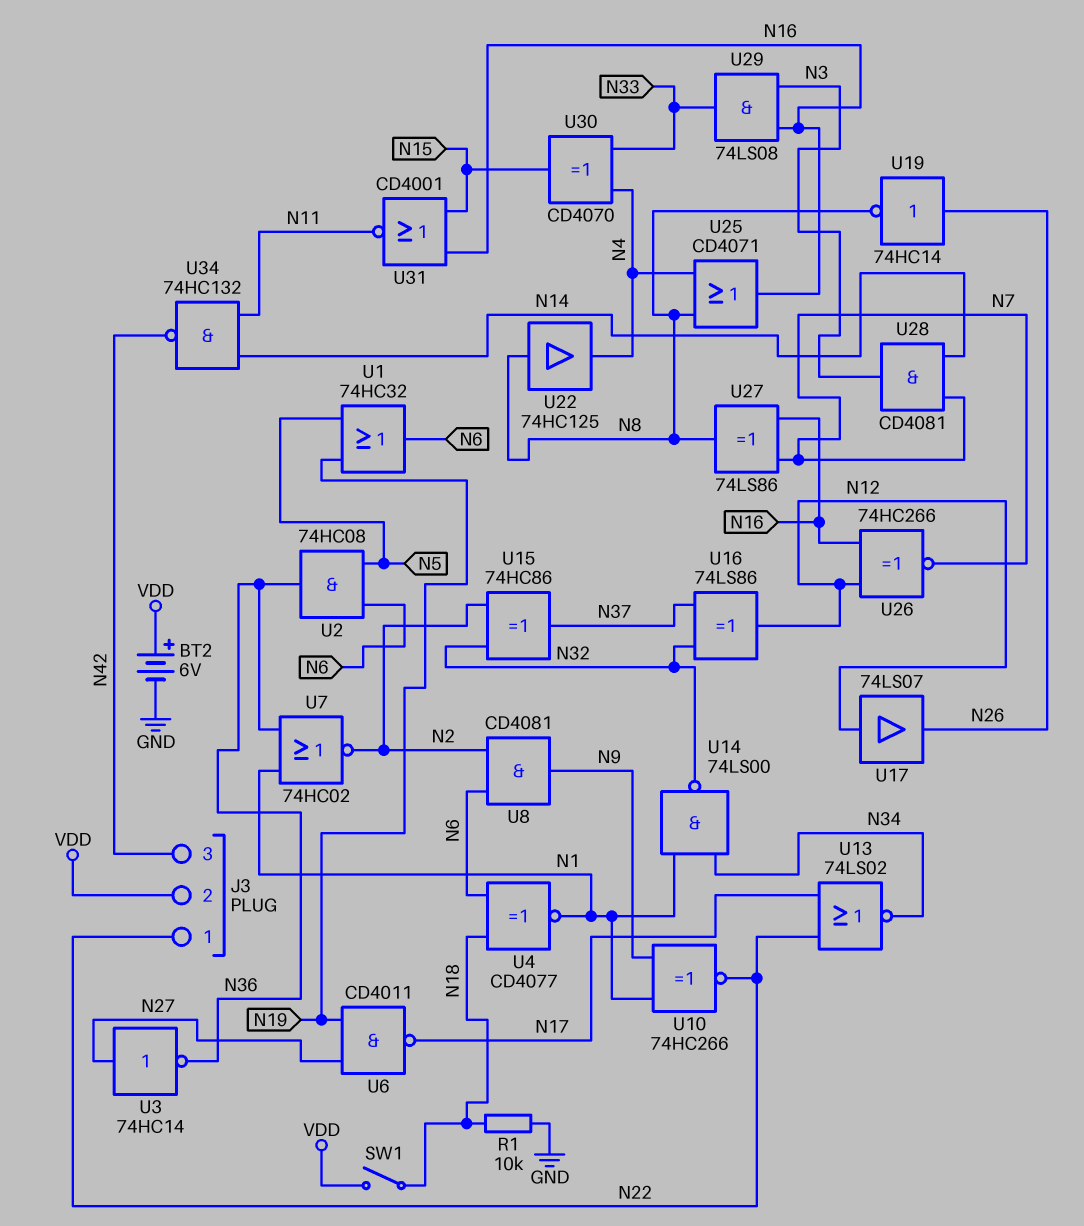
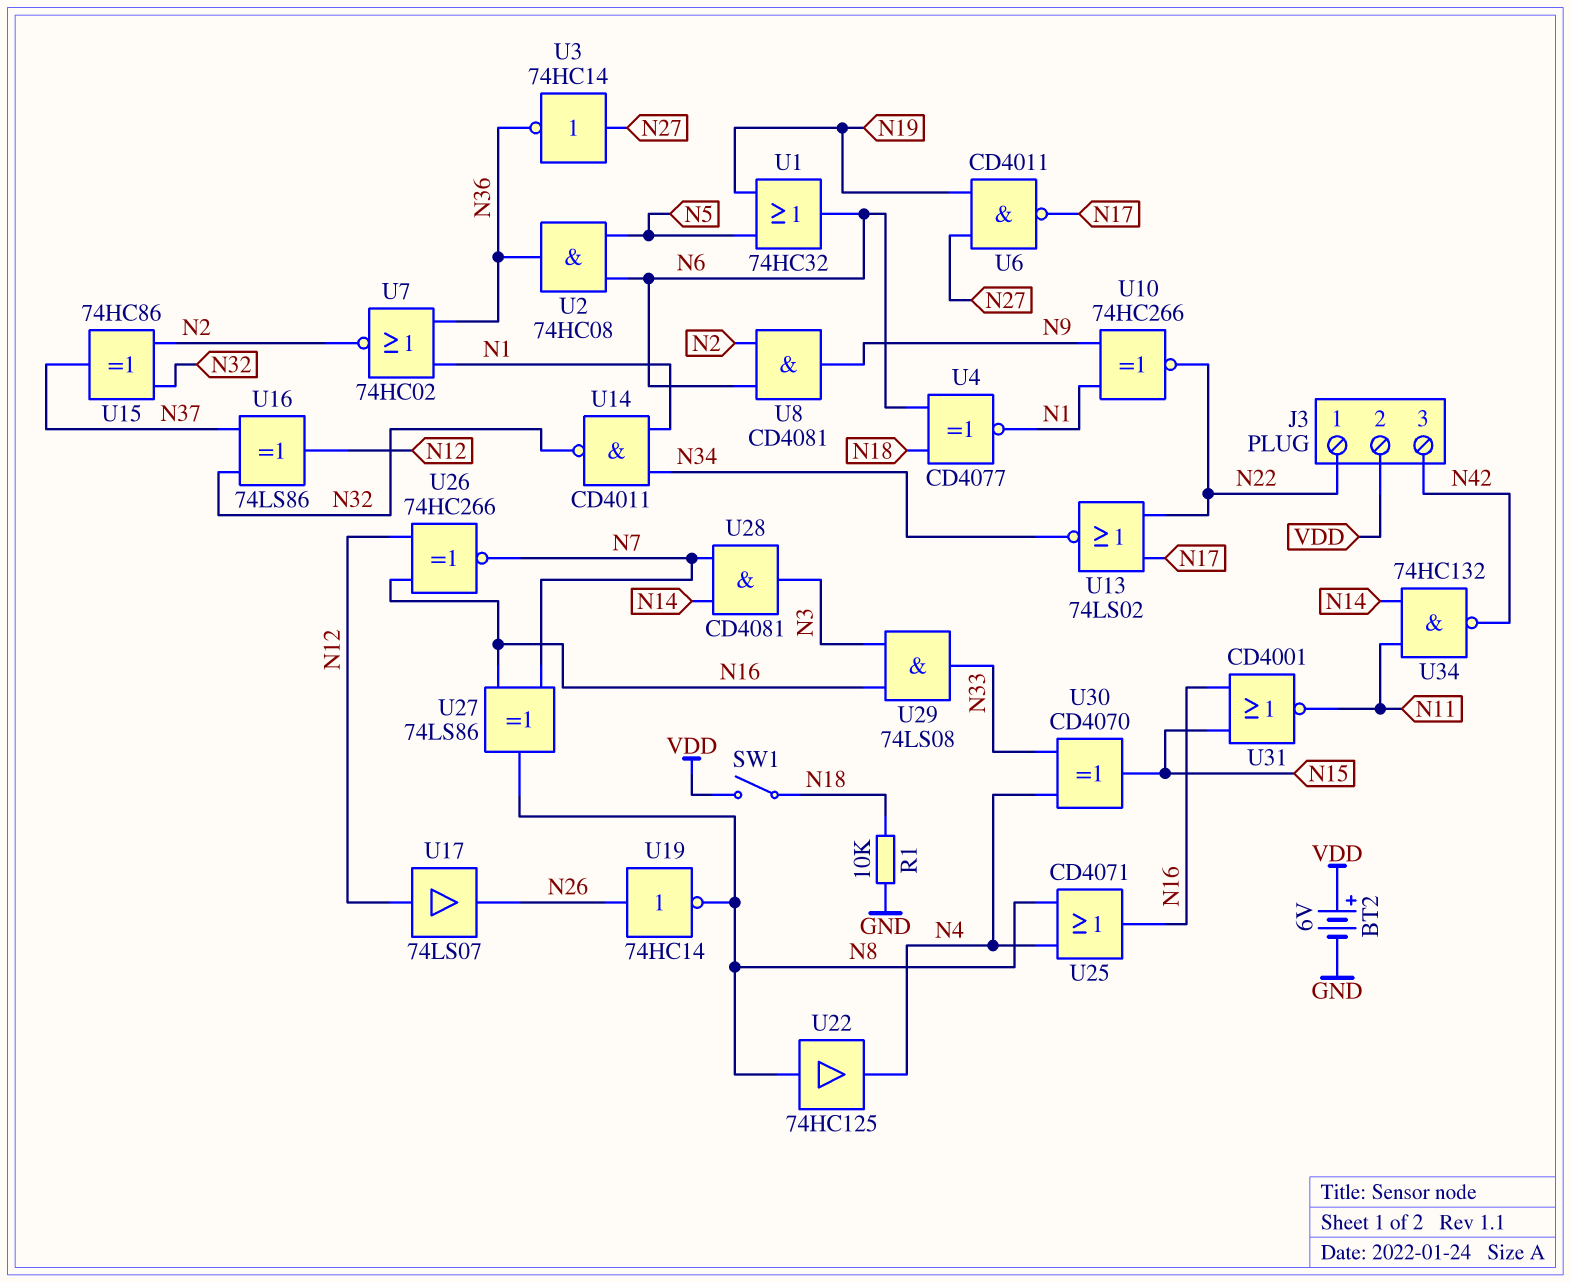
U14: NAND 74LS00 (in N1, in N34, out N32) -> NAND CD4011 (in N1, in N34, out N32)

